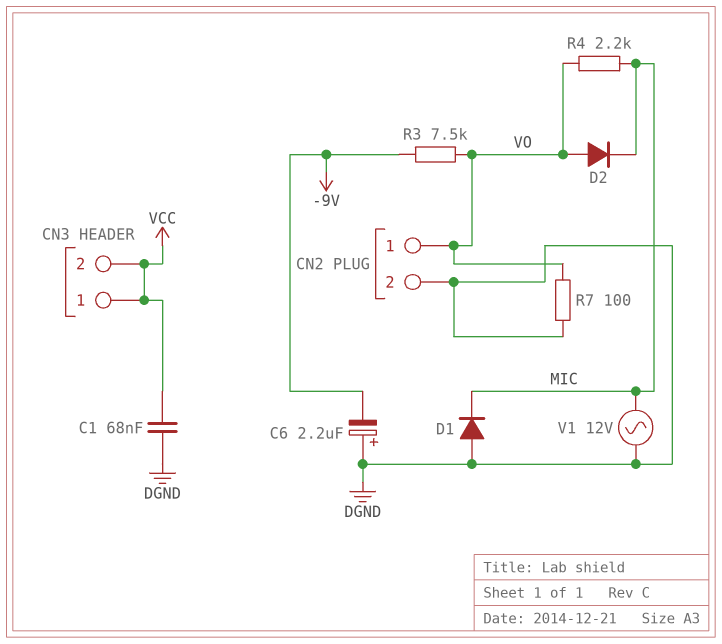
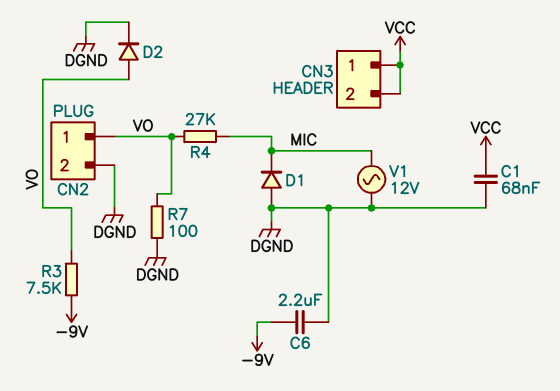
C6: 2.2uF (plus DGND, minus -9V) -> 2.2uF (-9V, DGND)
D2: diode (A VO, K MIC) -> diode (A VO, K DGND)
R4: 2.2k (MIC, VO) -> 27k (MIC, VO)

